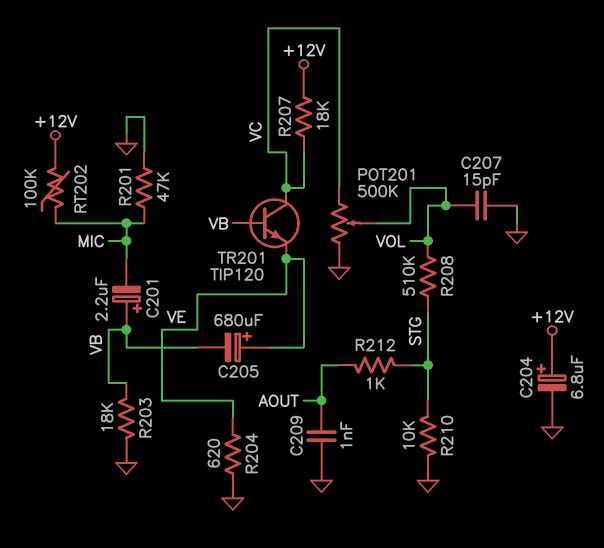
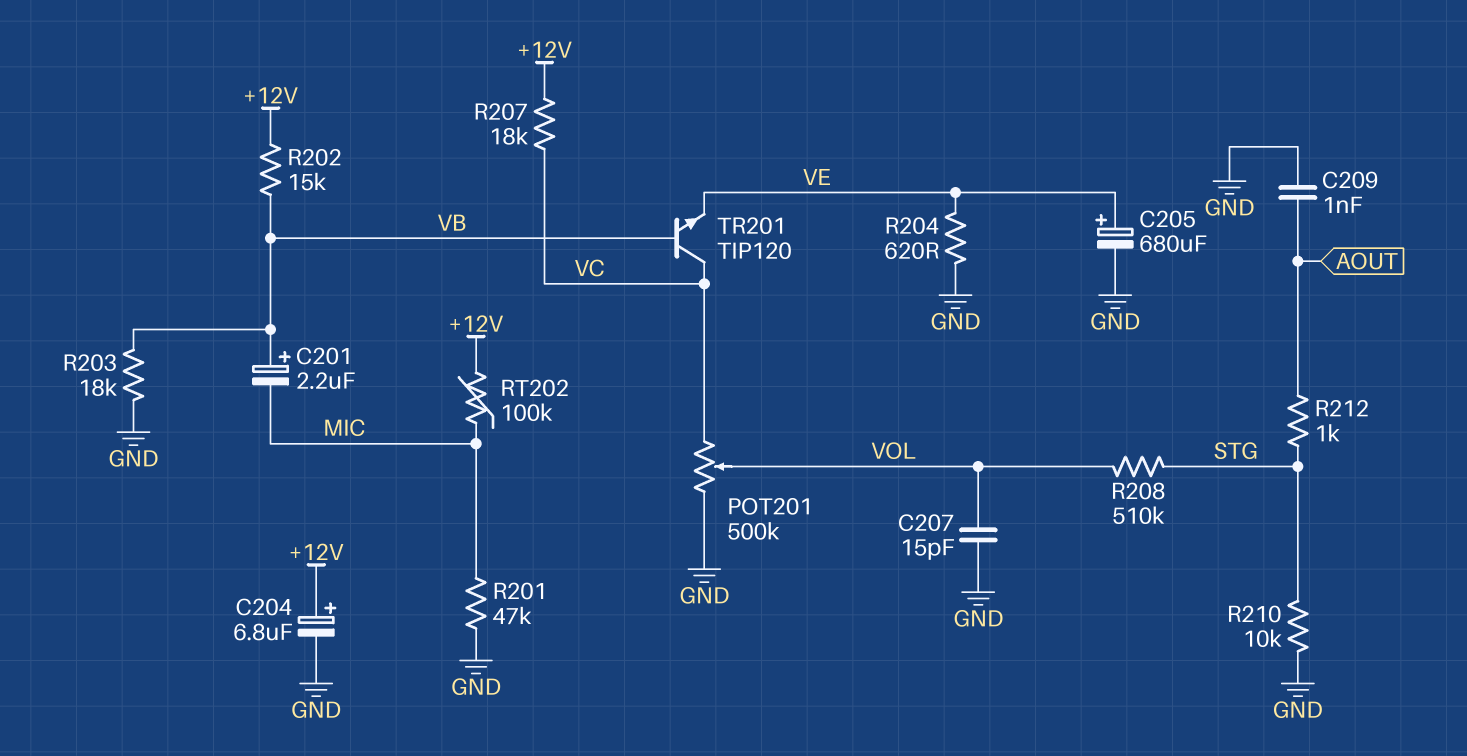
C205: 680uF (plus VE, minus VB) -> 680uF (plus VE, minus GND)
R202: none -> 15k (+12V, VB)

